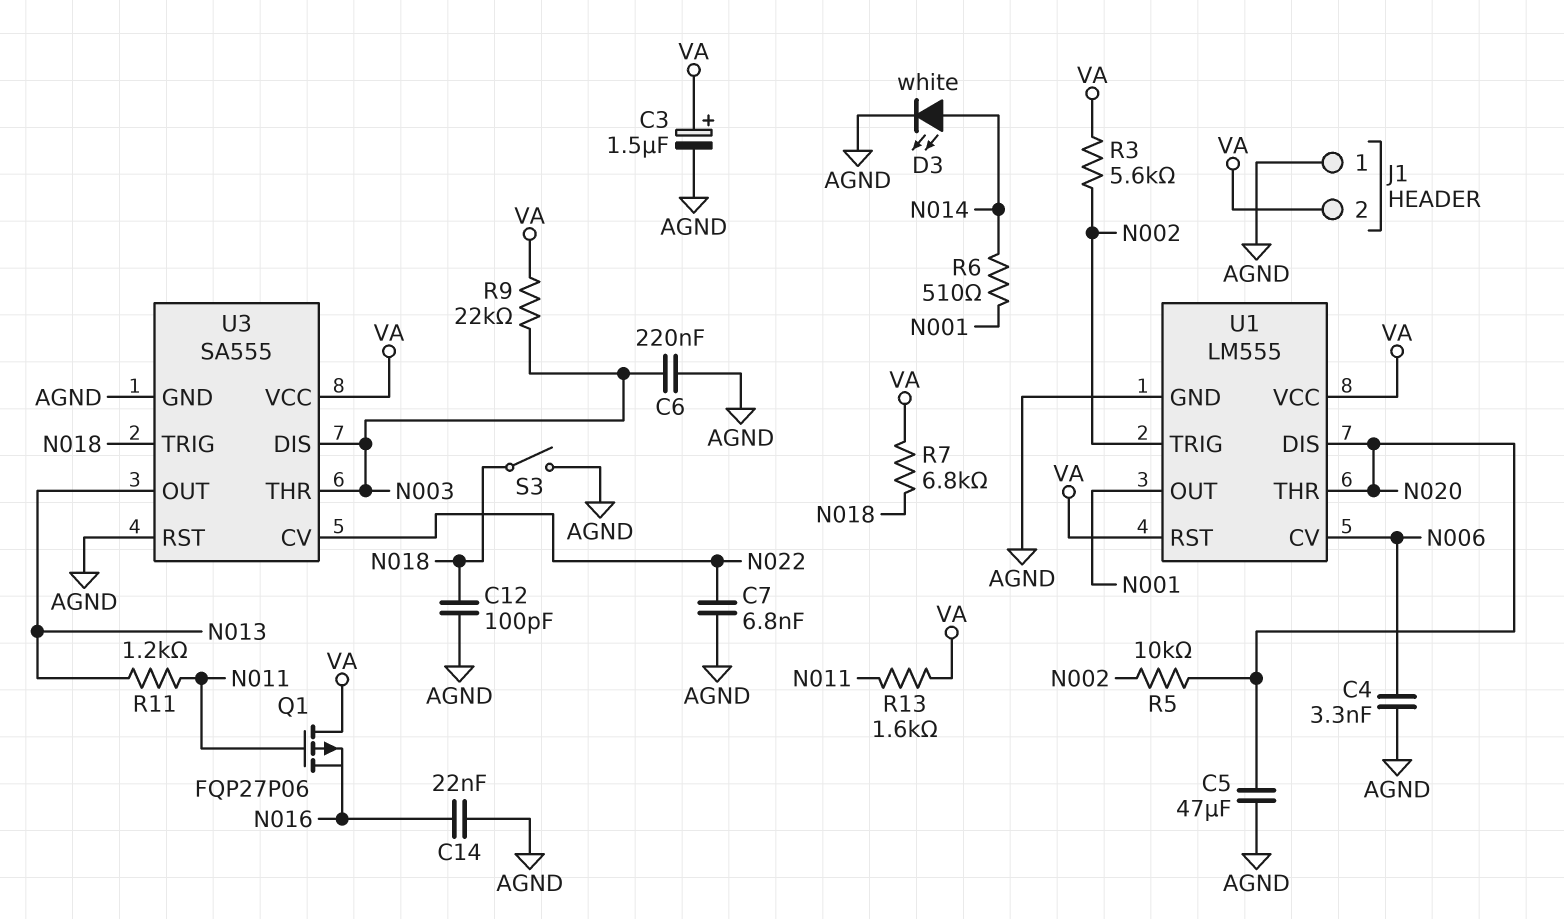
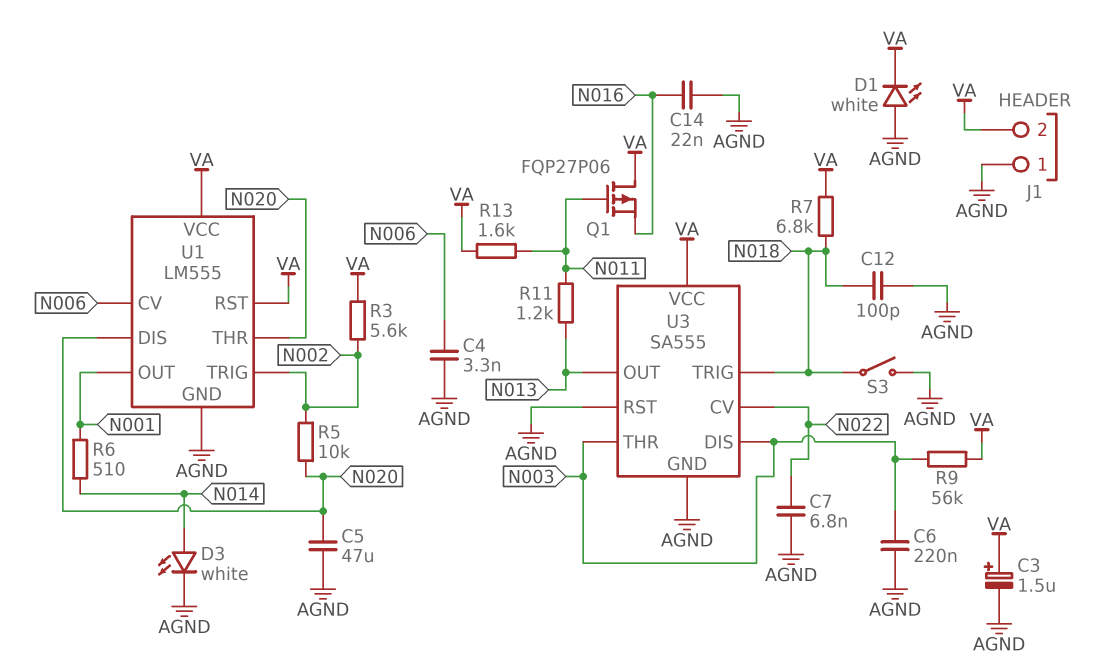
D1: none -> LED white (A AGND, K VA)
R9: 22k (N003, VA) -> 56k (N003, VA)

